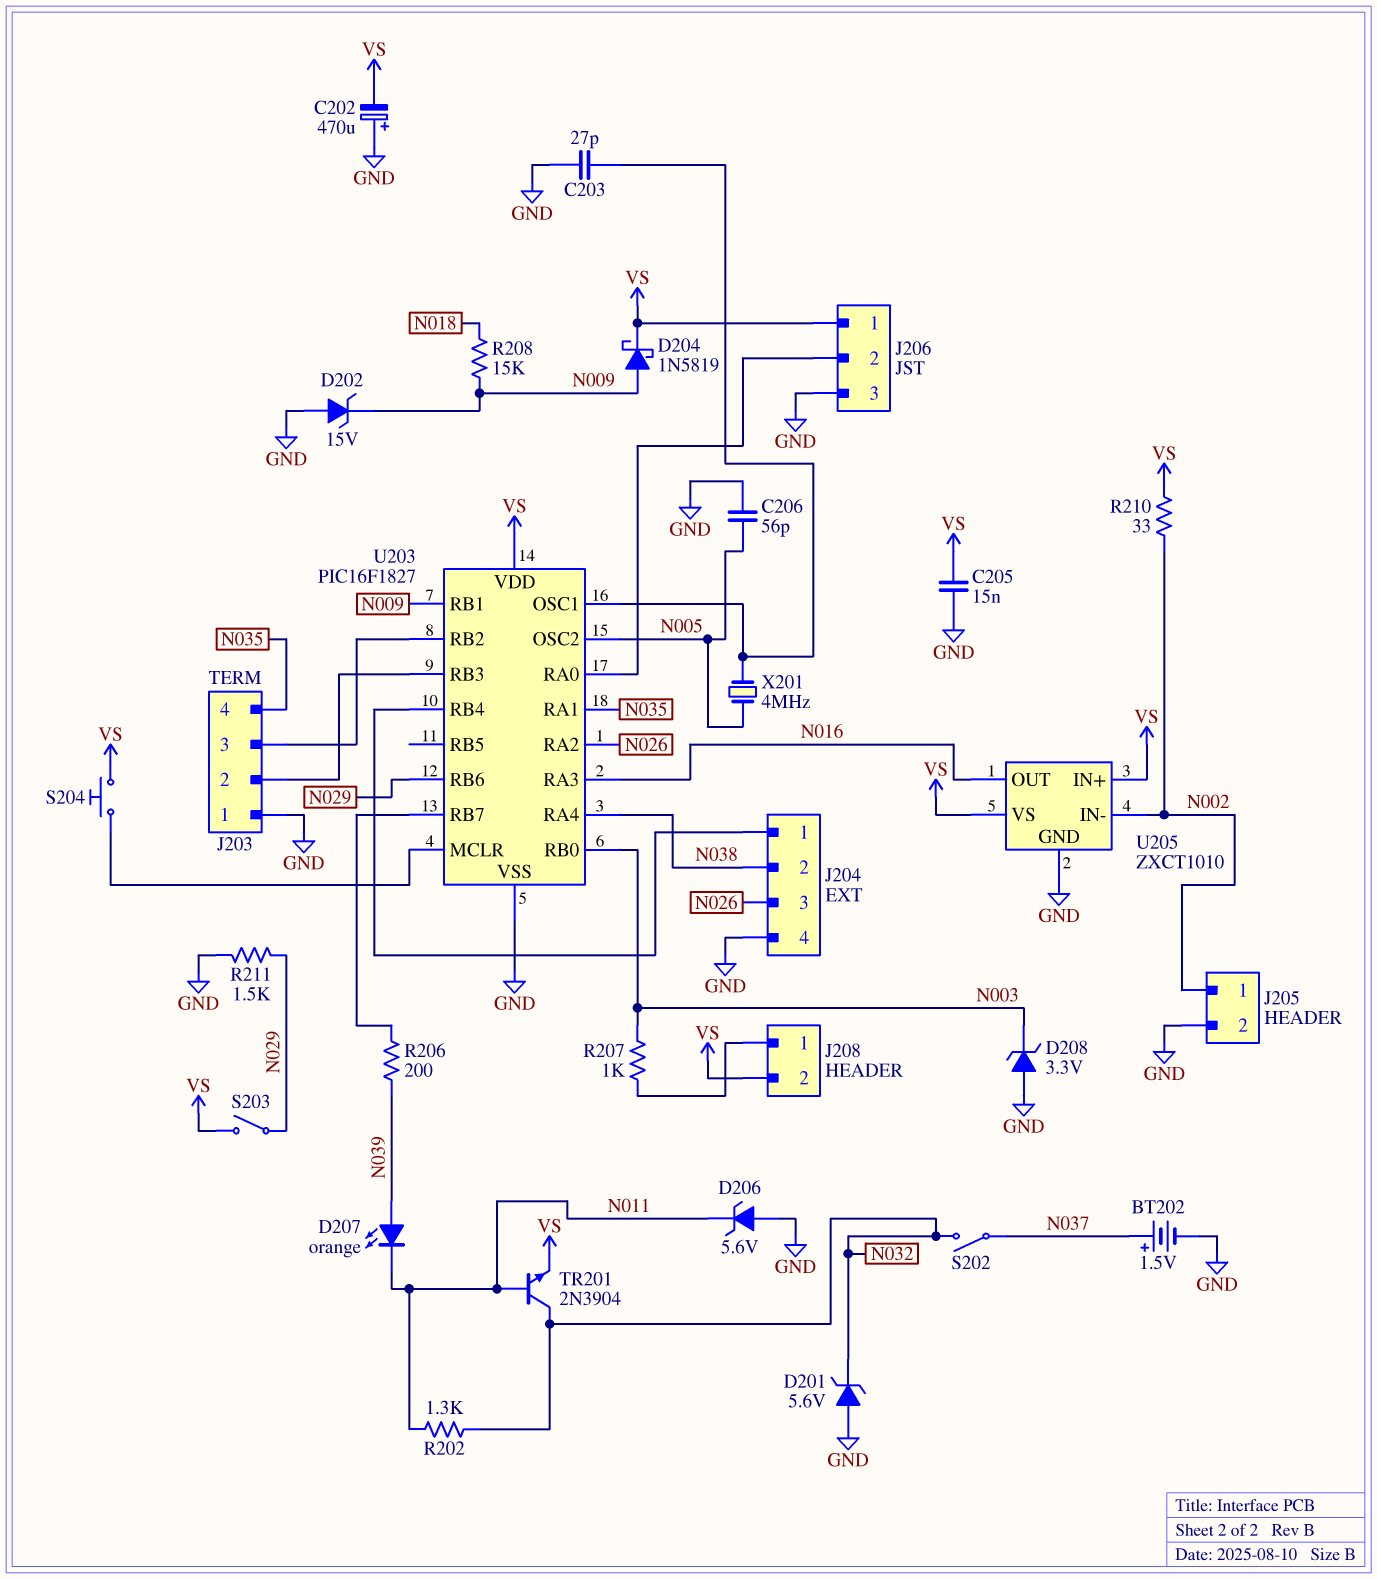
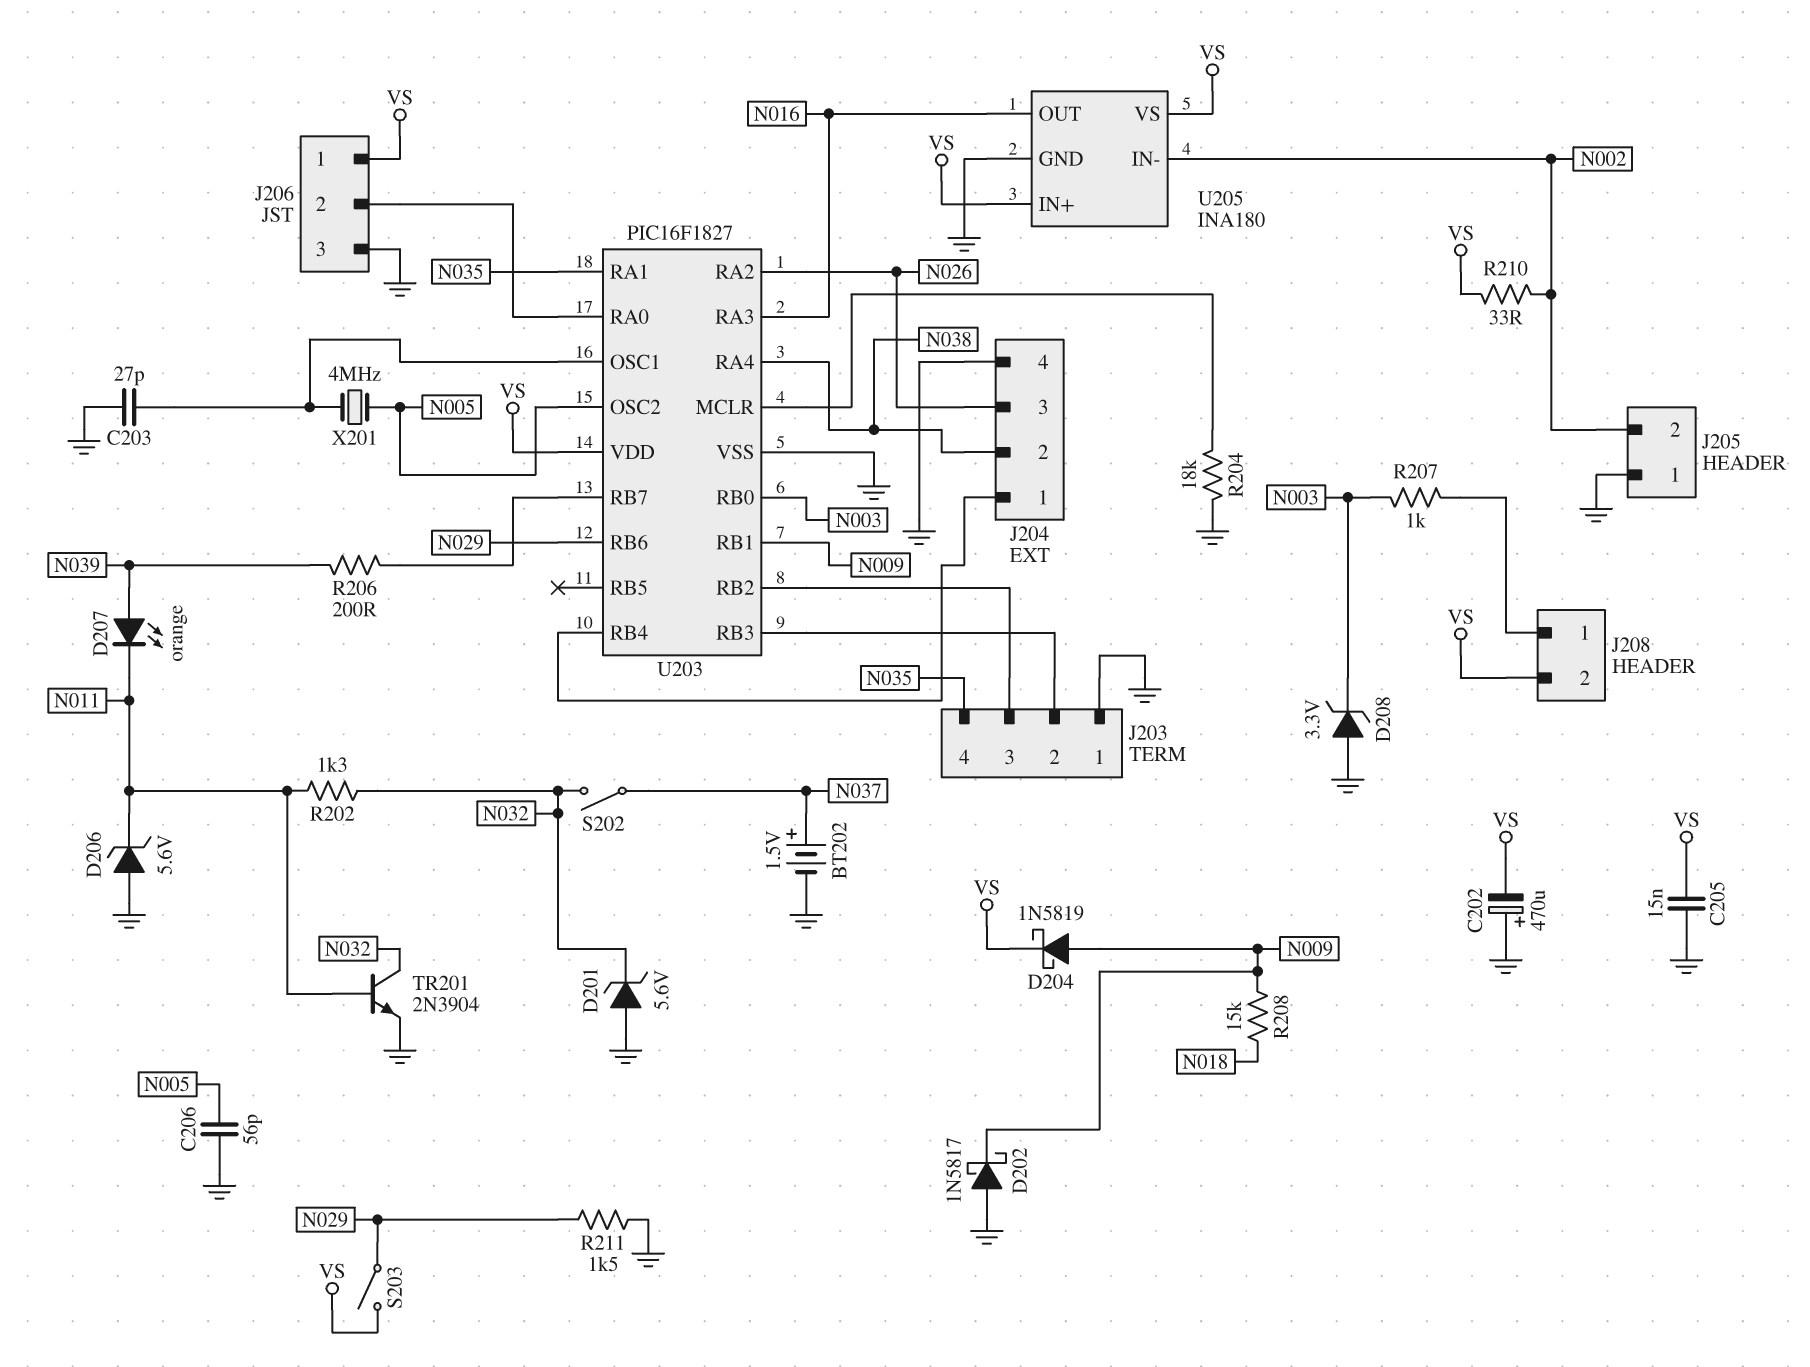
D202: zener 15V (A GND, K N009) -> schottky 1N5817 (A GND, K N009)
J205 pin 1: N002 -> GND
J205 pin 2: GND -> N002
R204: none -> 18k (GND, U203/MCLR)
S204: button (U203/MCLR, VS) -> none
TR201: NPN 2N3904 (B N011, C N032, E VS) -> NPN 2N3904 (B N011, C N032, E GND)
U205: ZXCT1010 -> INA180

